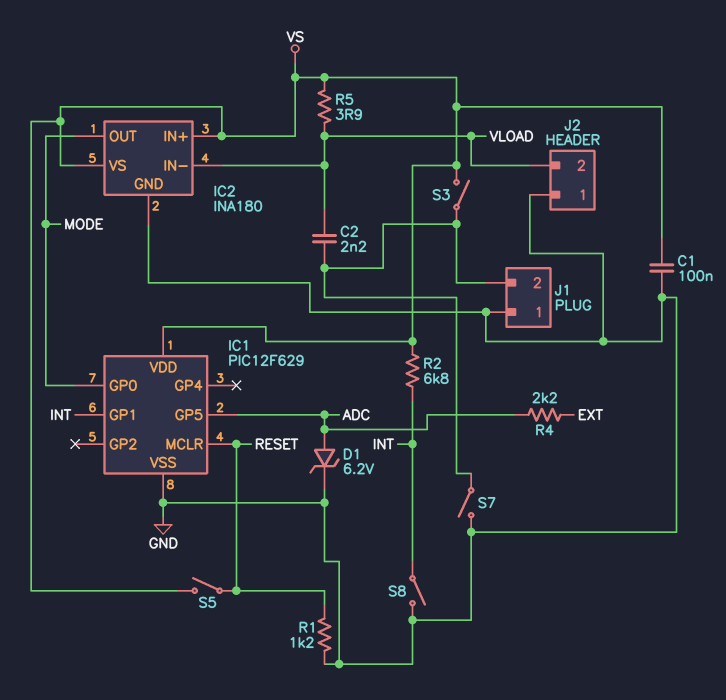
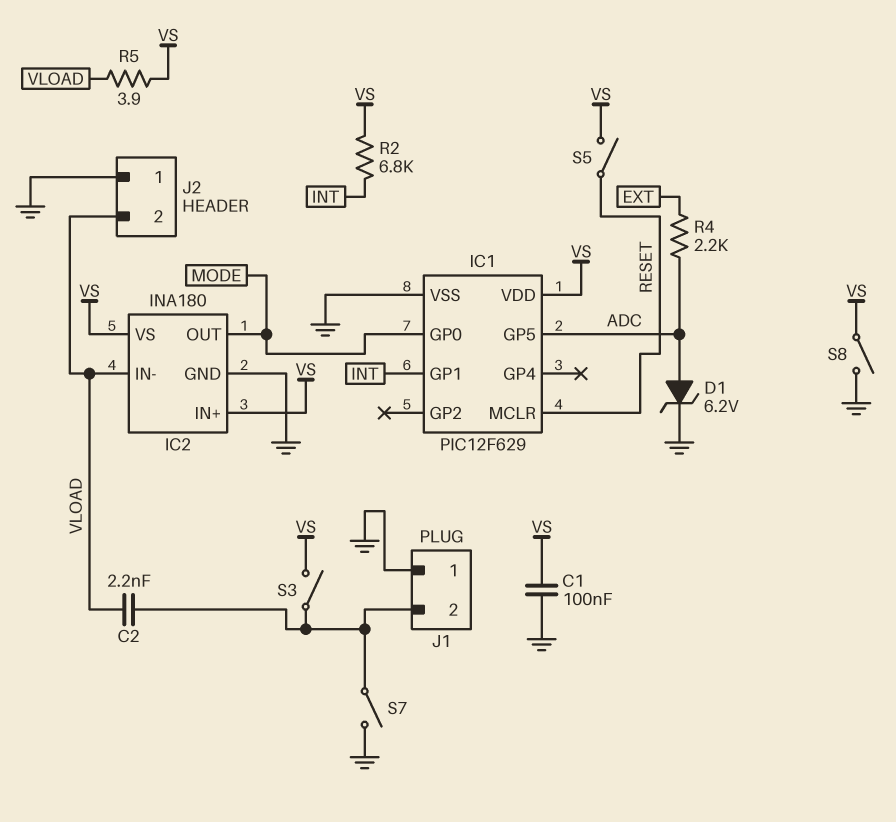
R1: 1.2k (GND, RESET) -> none
S8: switch (GND, INT) -> switch (GND, VS)

